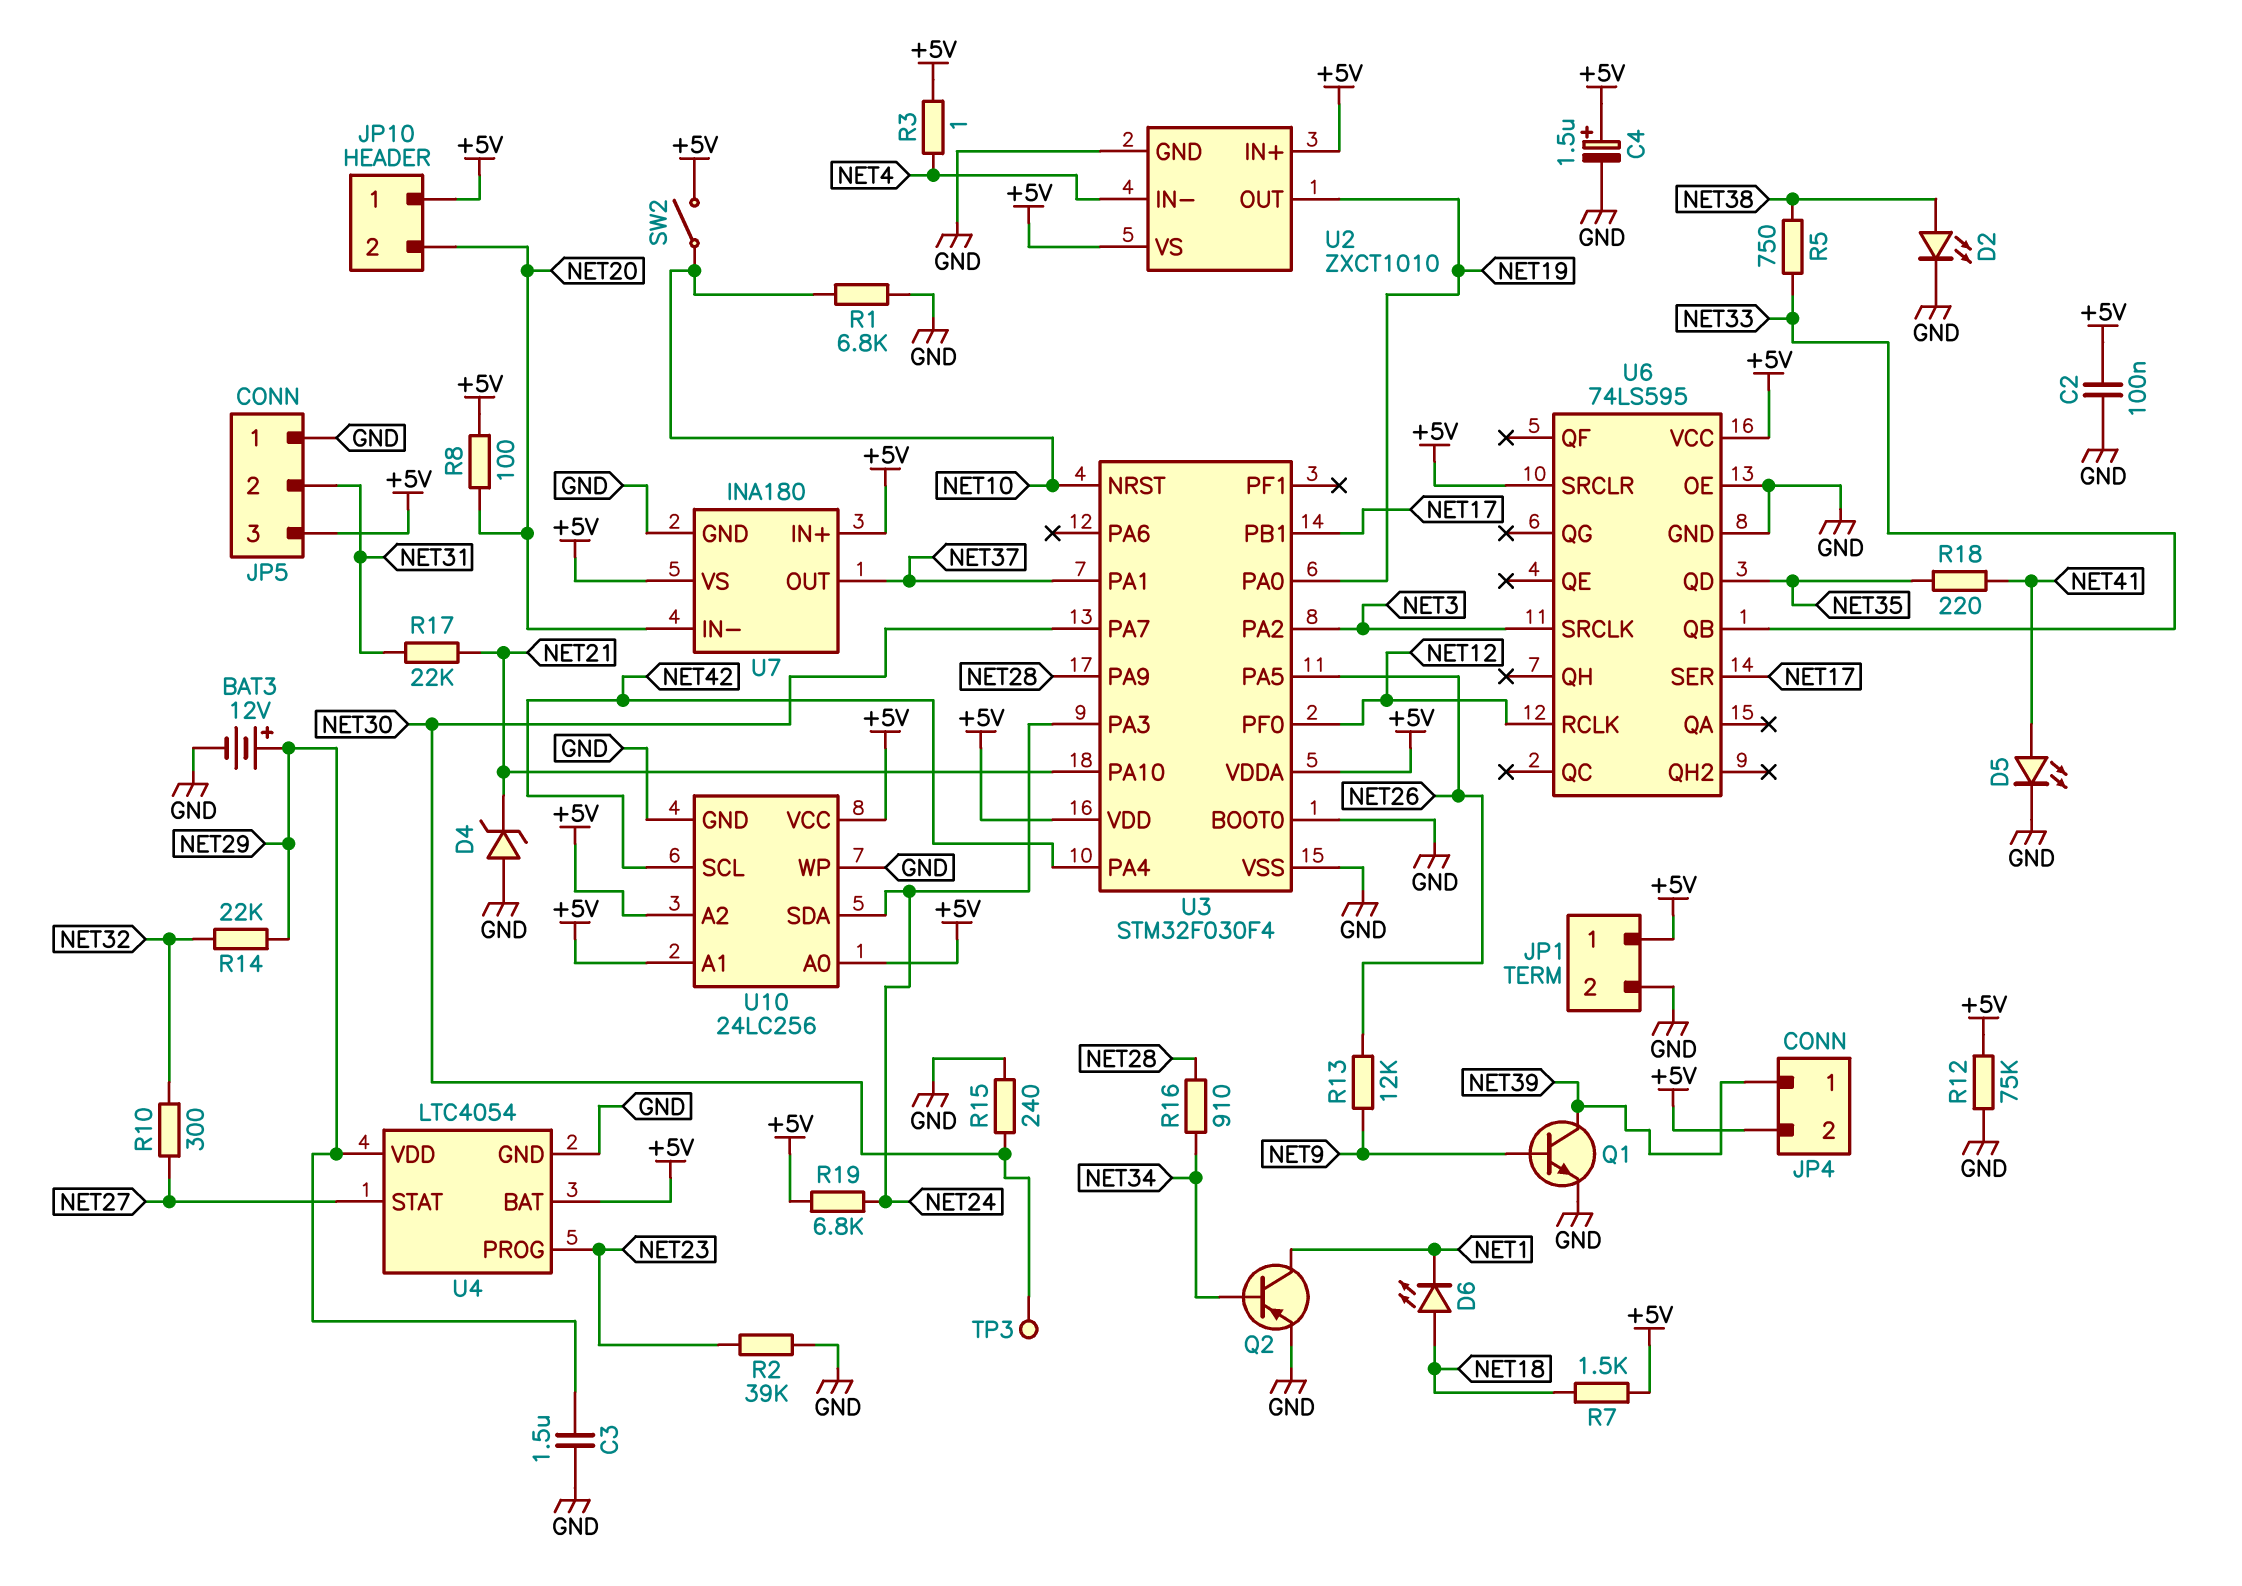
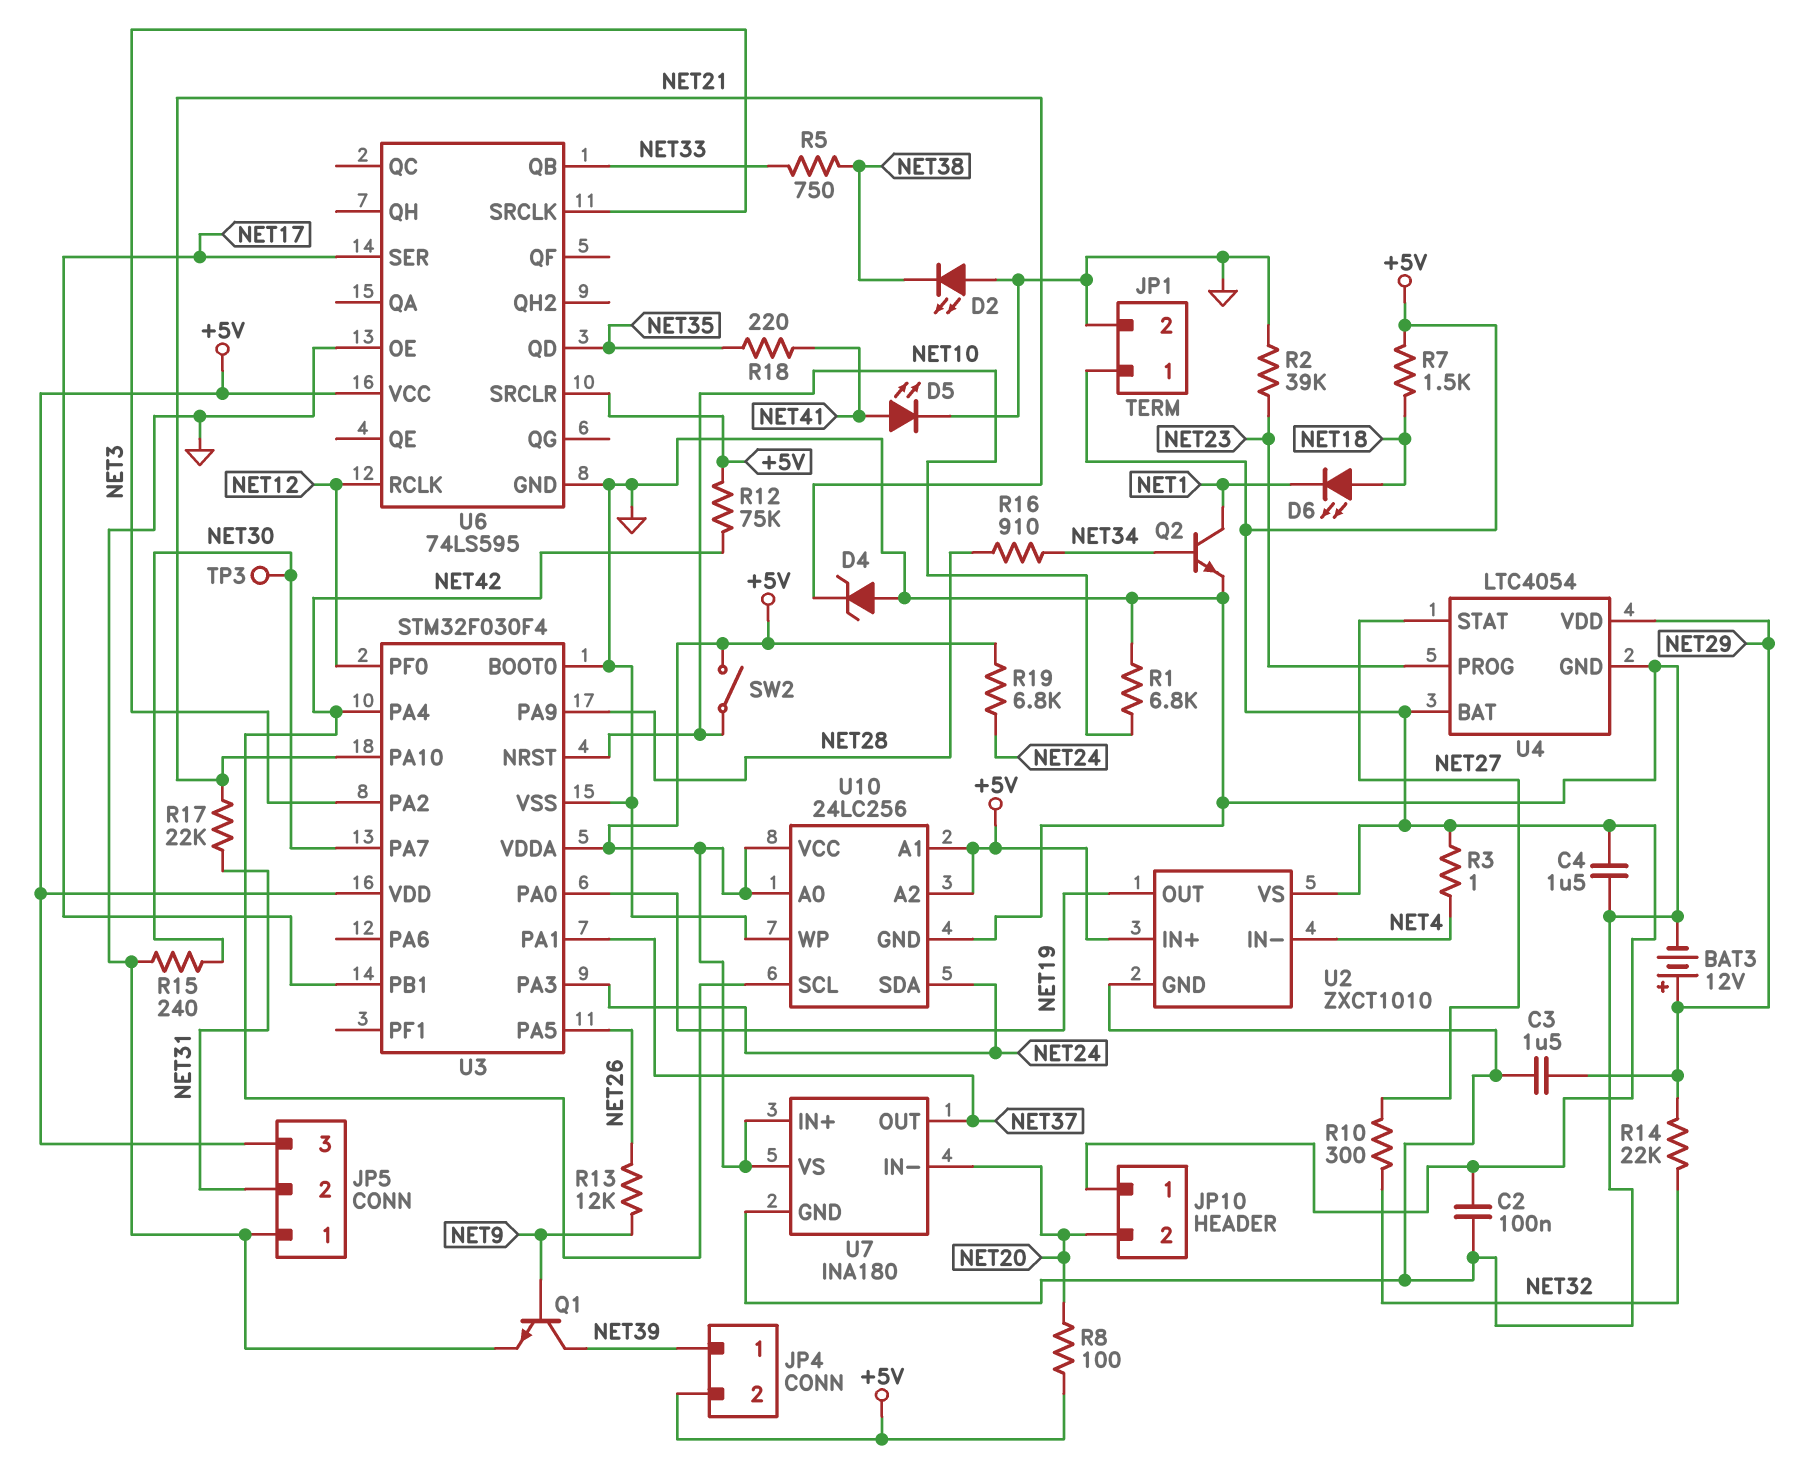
C4: 1.5uF (plus +5V, minus GND) -> 1.5uF (+5V, GND)
D2: LED (A NET38, K GND) -> LED (A GND, K NET38)
Q2: PNP (B NET34, C NET1, E GND) -> NPN (B NET34, C NET1, E GND)
R12: 75k (+5V, GND) -> 75k (+5V, NET42)

